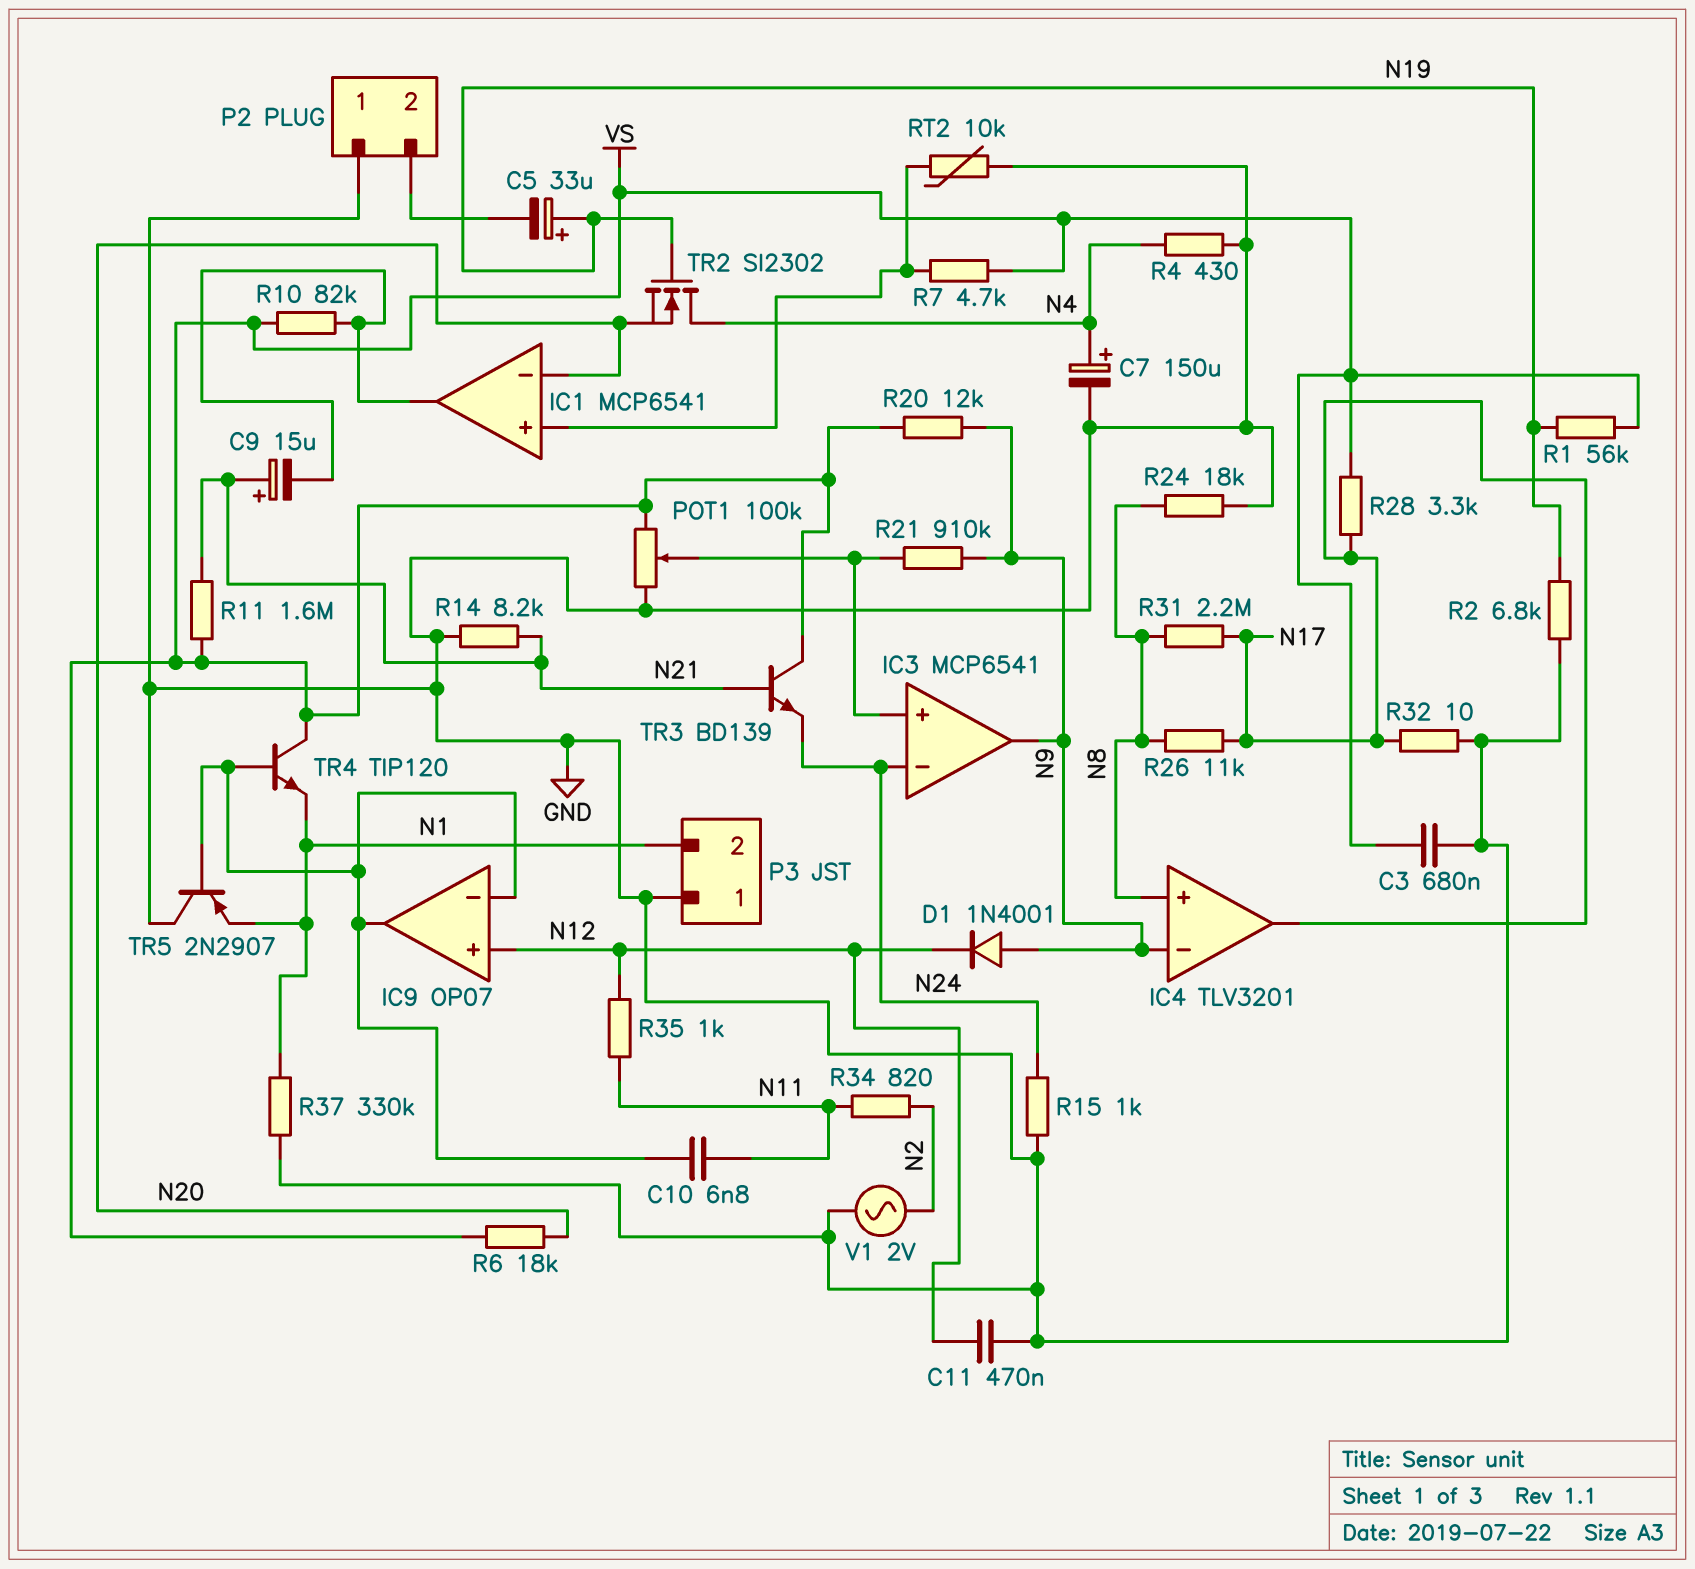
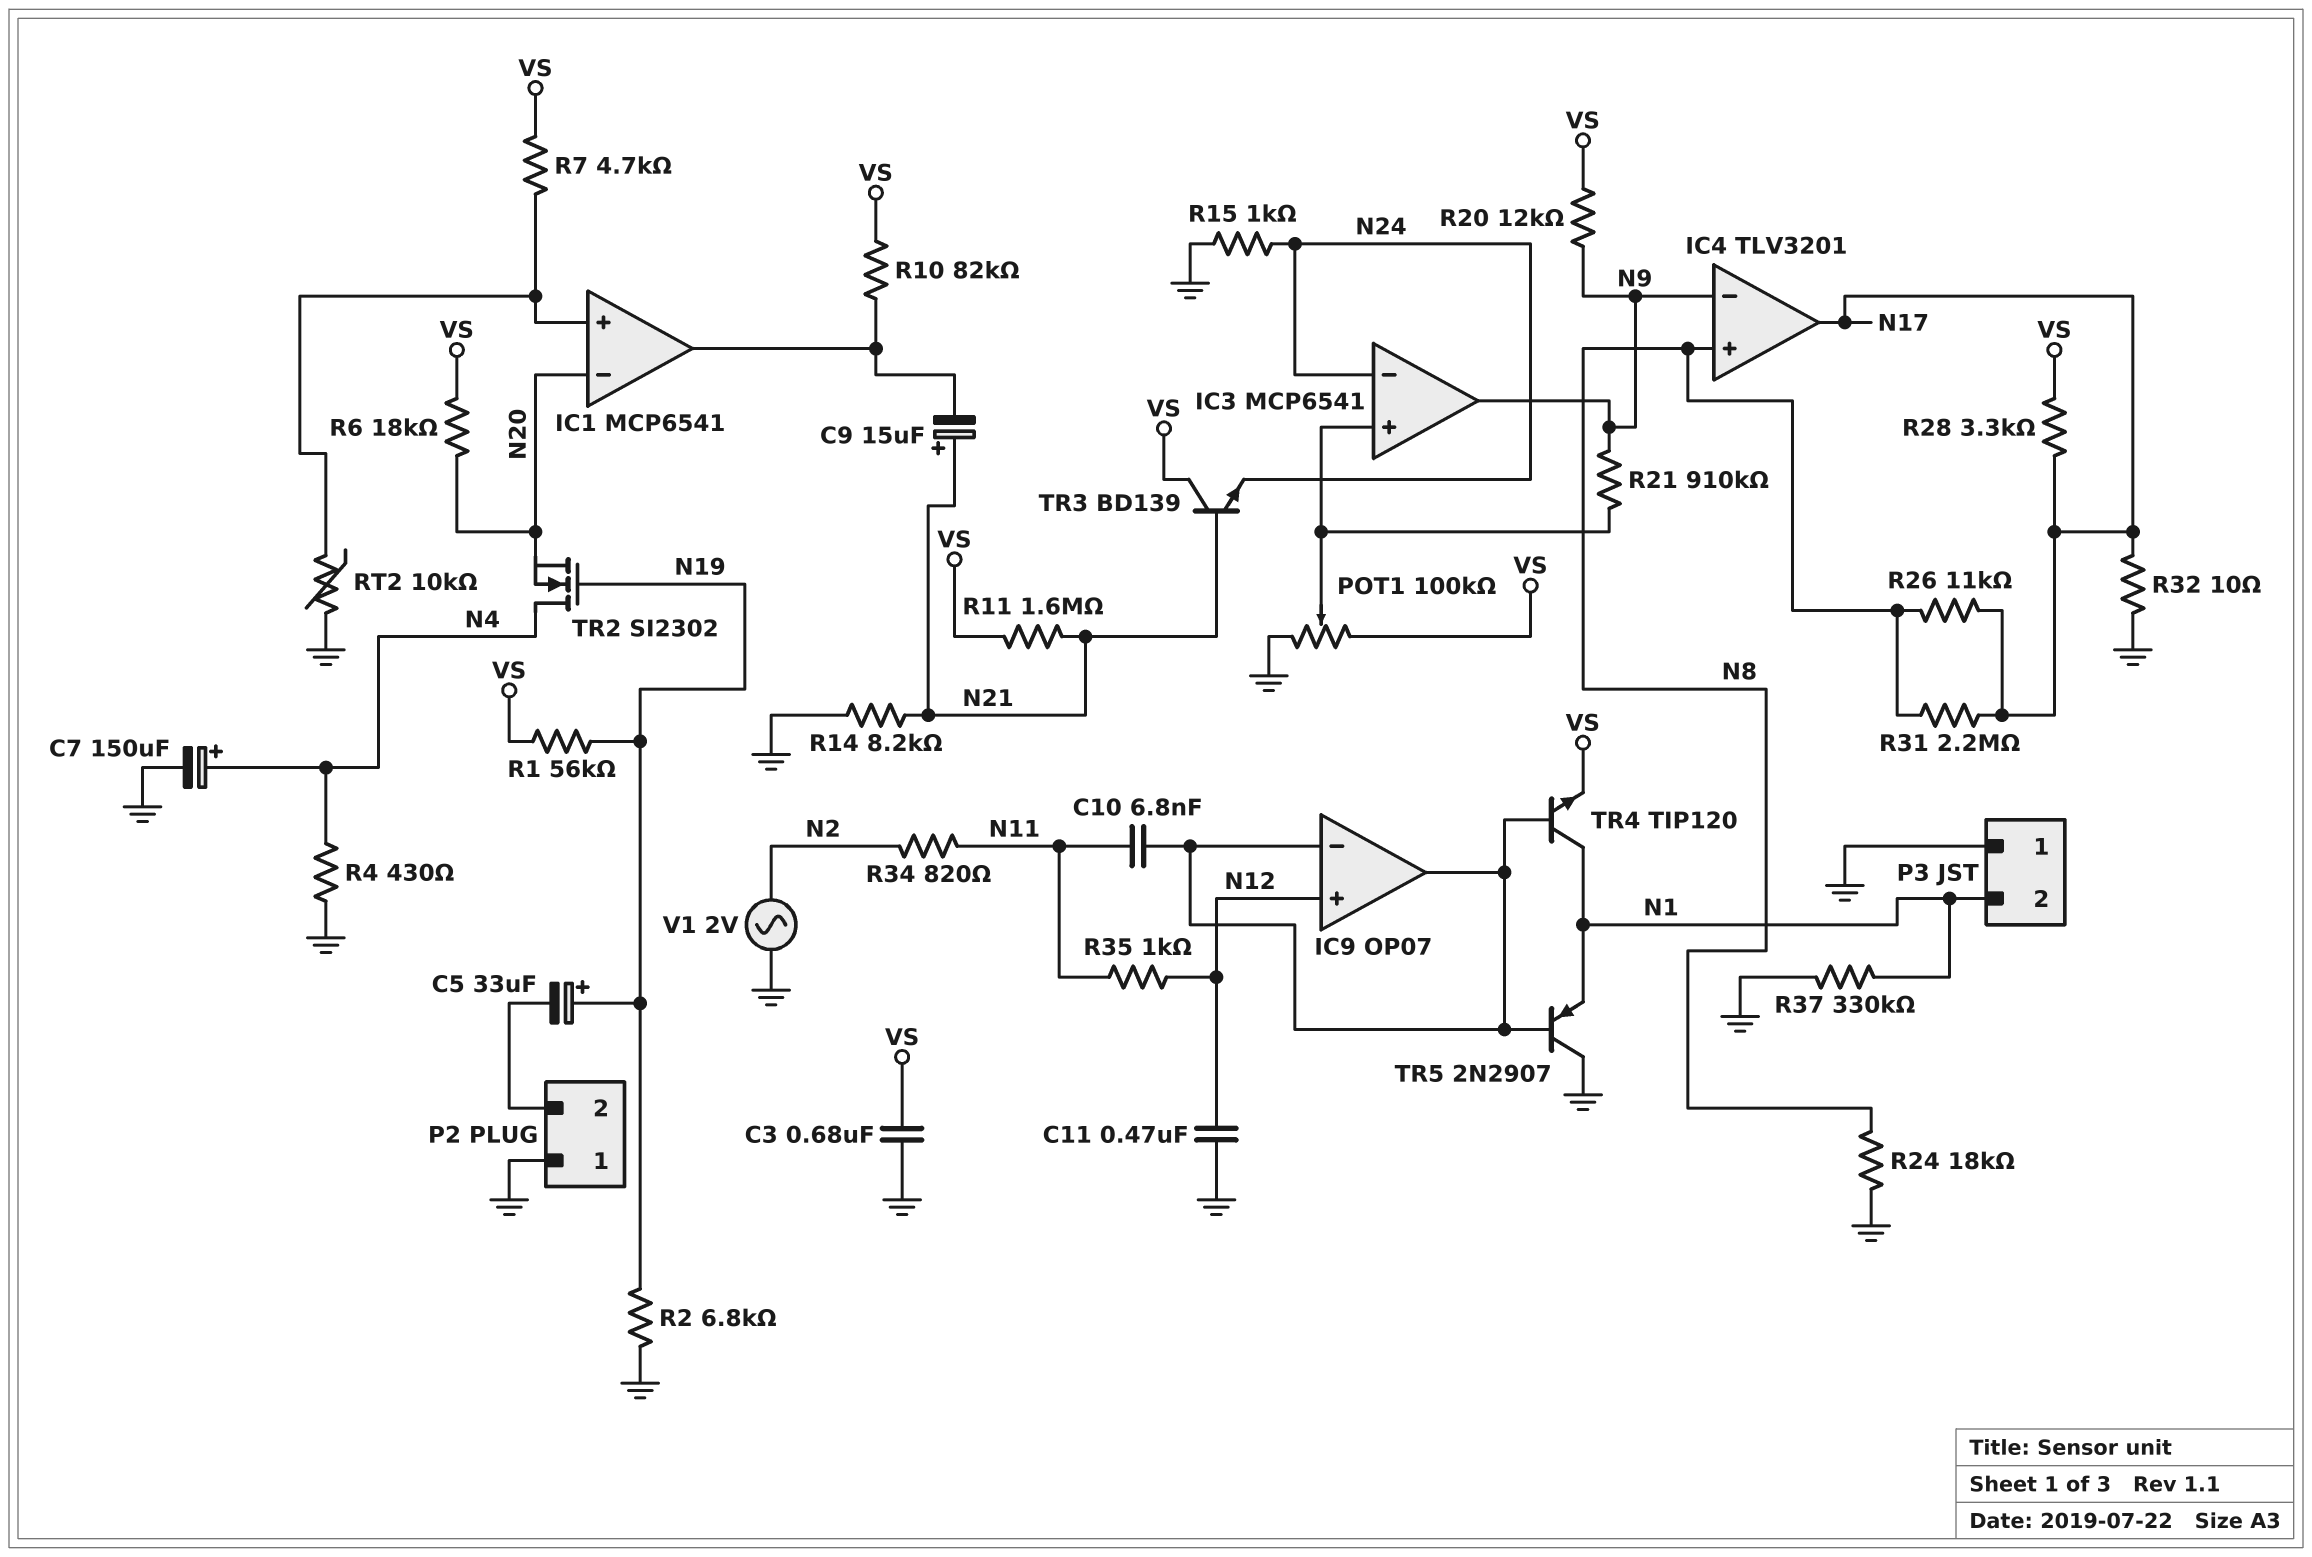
D1: diode 1N4001 (A N9, K N12) -> none
TR4: NPN TIP120 (B IC9/in-, C VS, E N1) -> NPN TIP120 (B IC9/in-, C N1, E VS)

